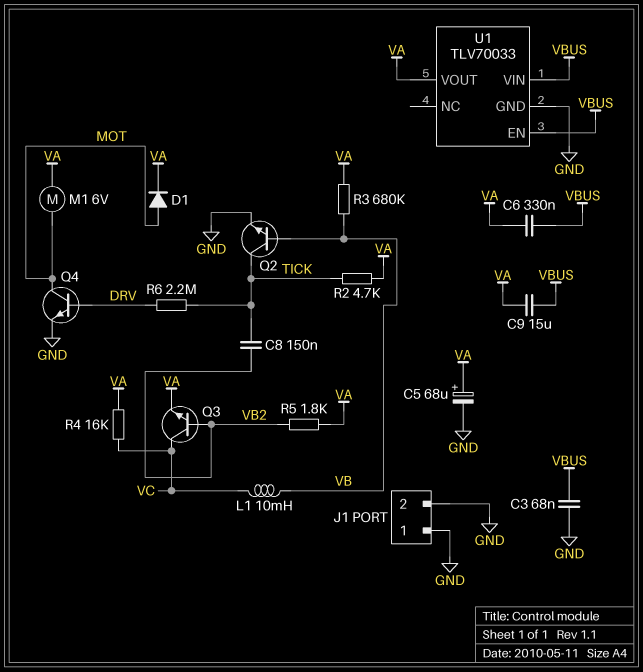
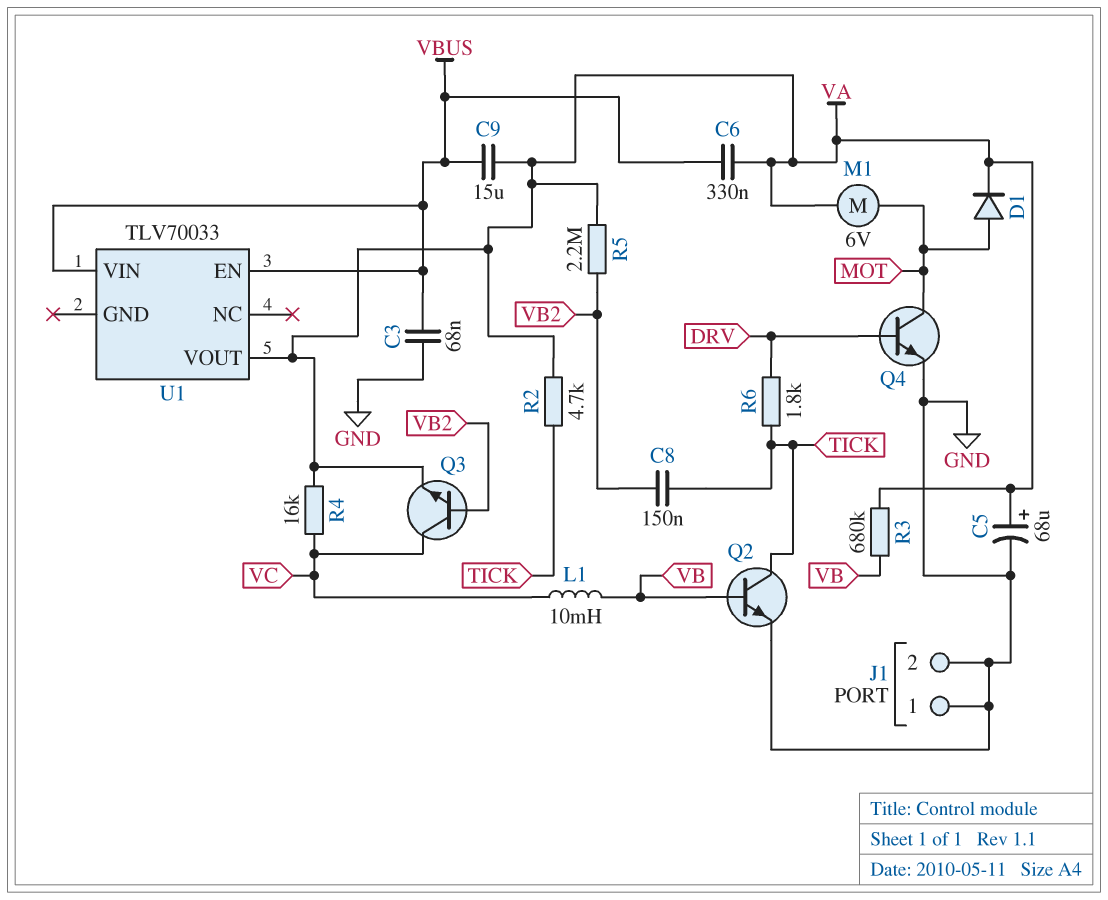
R5: 1.8k (VA, VB2) -> 2.2M (VA, VB2)
R6: 2.2M (DRV, TICK) -> 1.8k (DRV, TICK)
U1 pin GND: GND -> none

